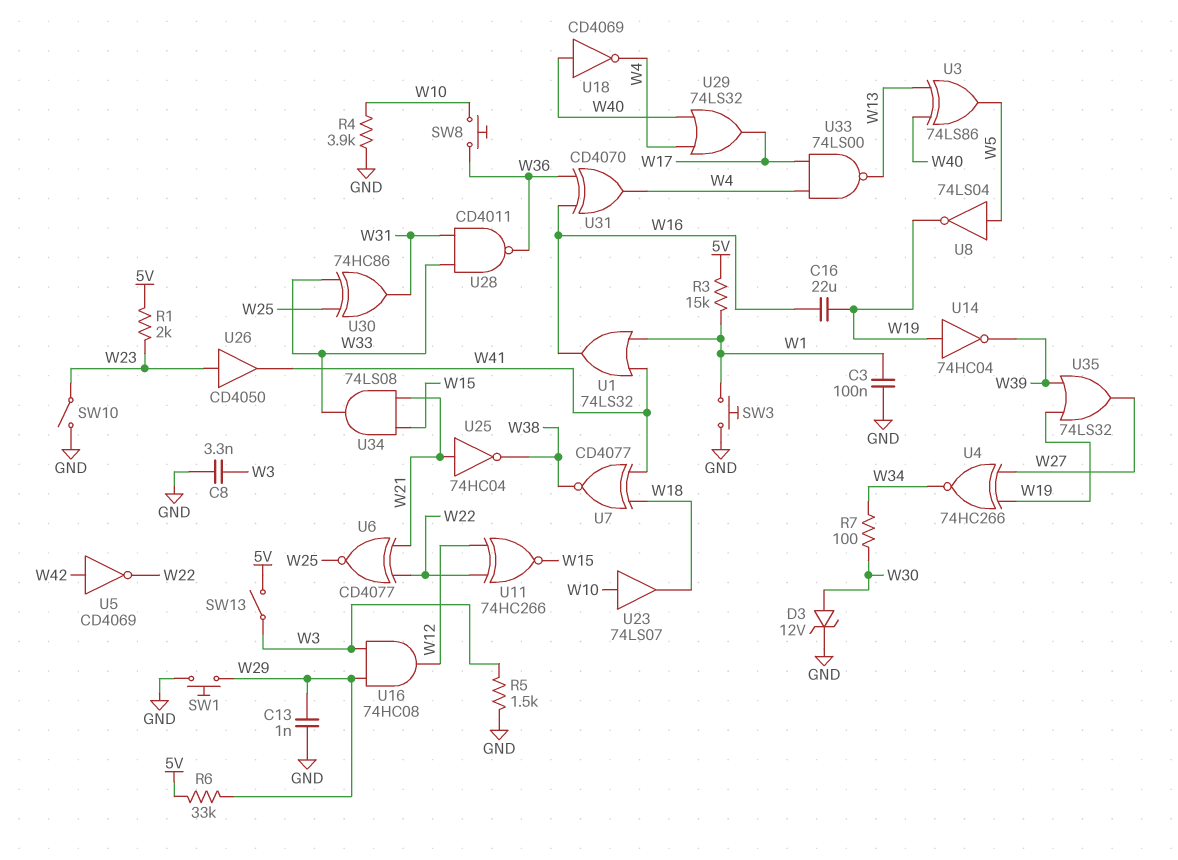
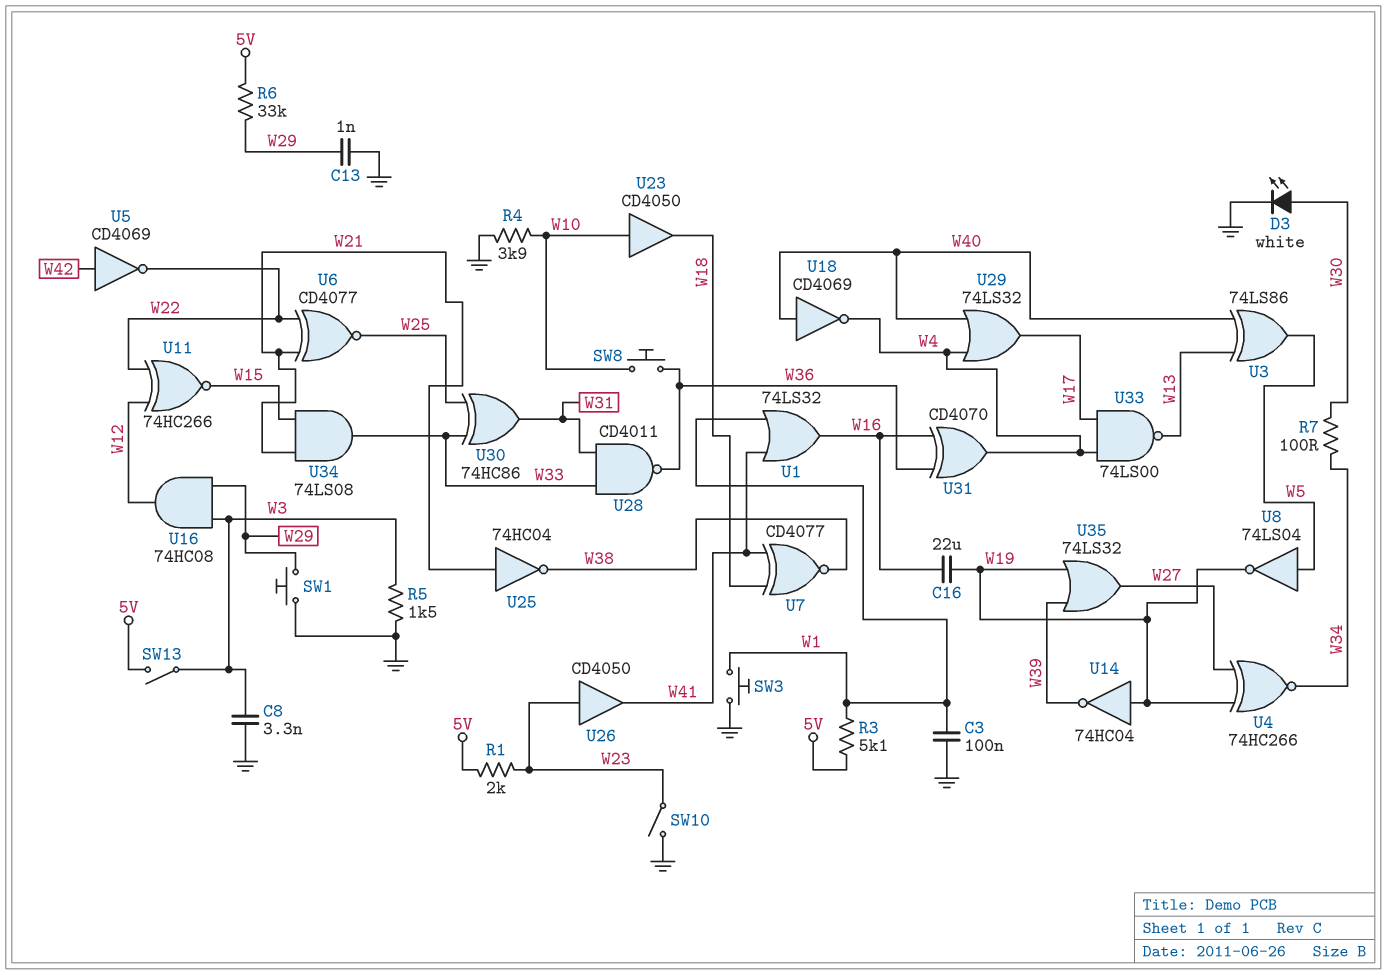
D3: zener 12V (A W30, K GND) -> LED white (A W30, K GND)
R3: 15k (5V, W1) -> 5.1k (5V, W1)
U23: buffer 74LS07 (in W10, out W18) -> buffer CD4050 (in W10, out W18)

